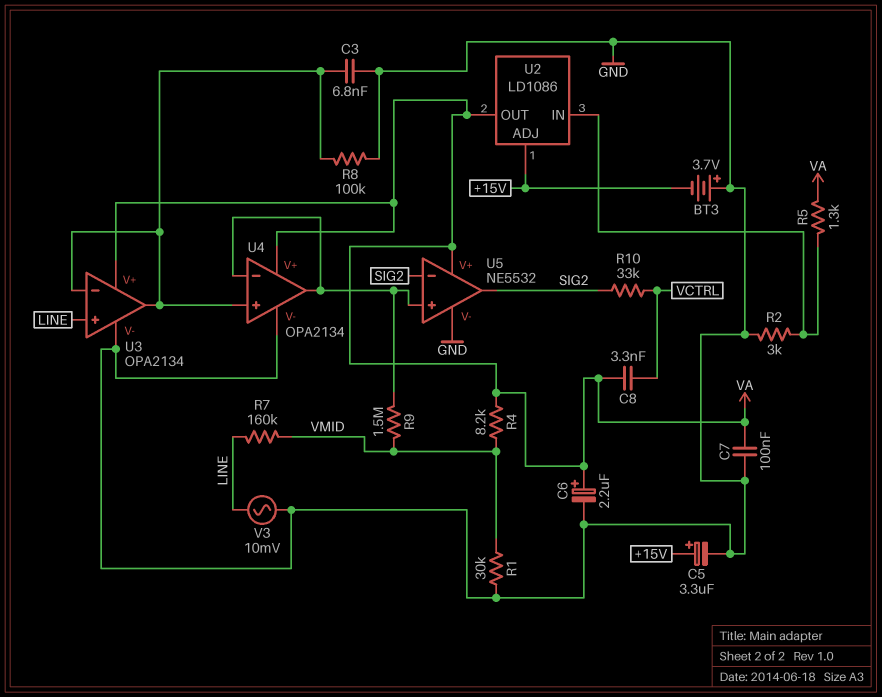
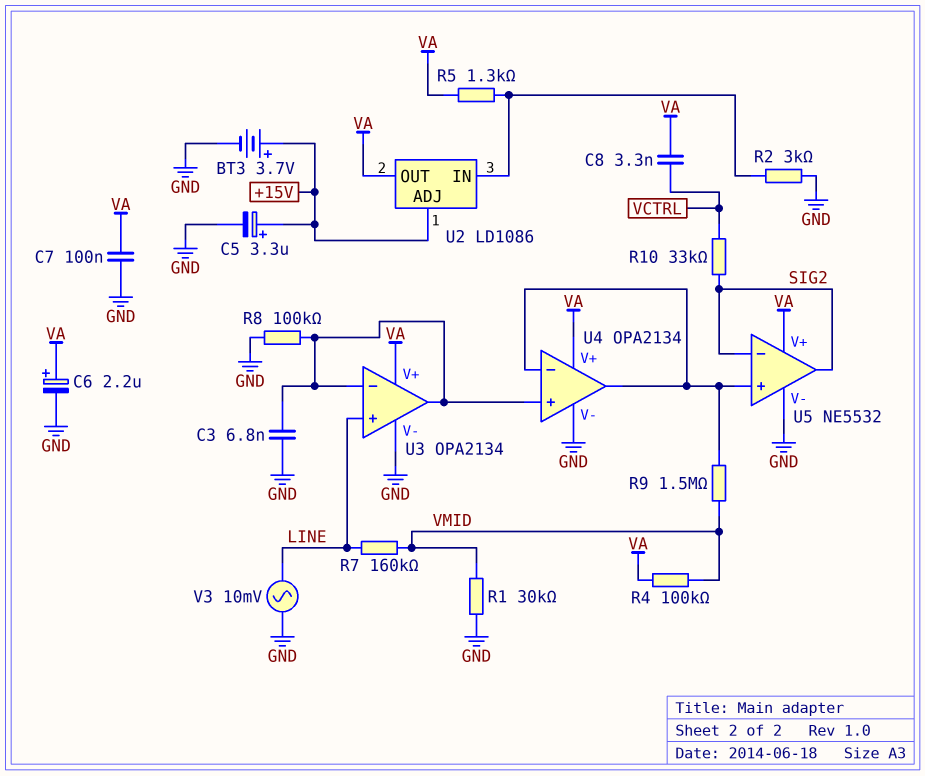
BT3: 3.7V (plus GND, minus +15V) -> 3.7V (plus +15V, minus GND)
R4: 8.2k (VA, VMID) -> 100k (VA, VMID)

